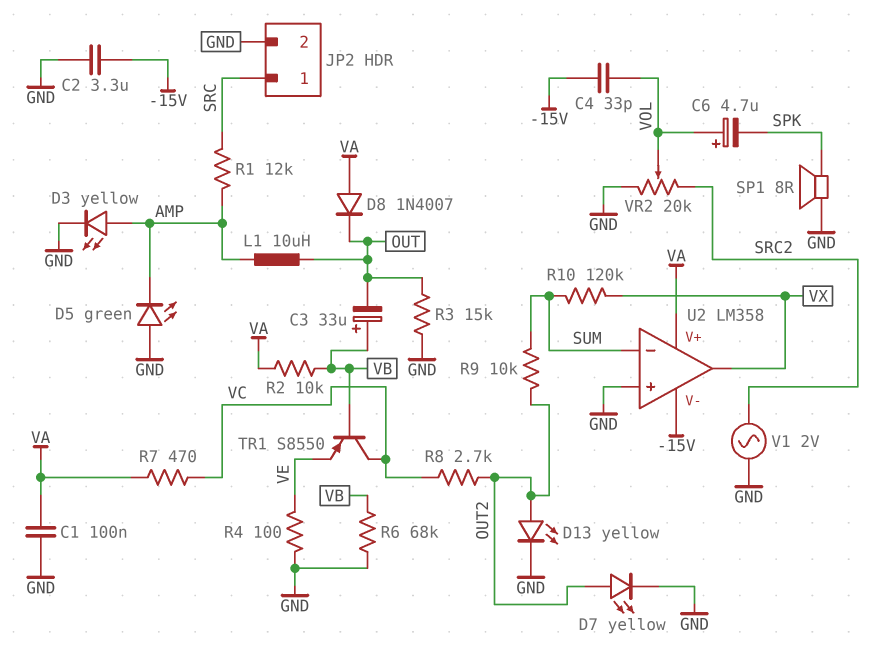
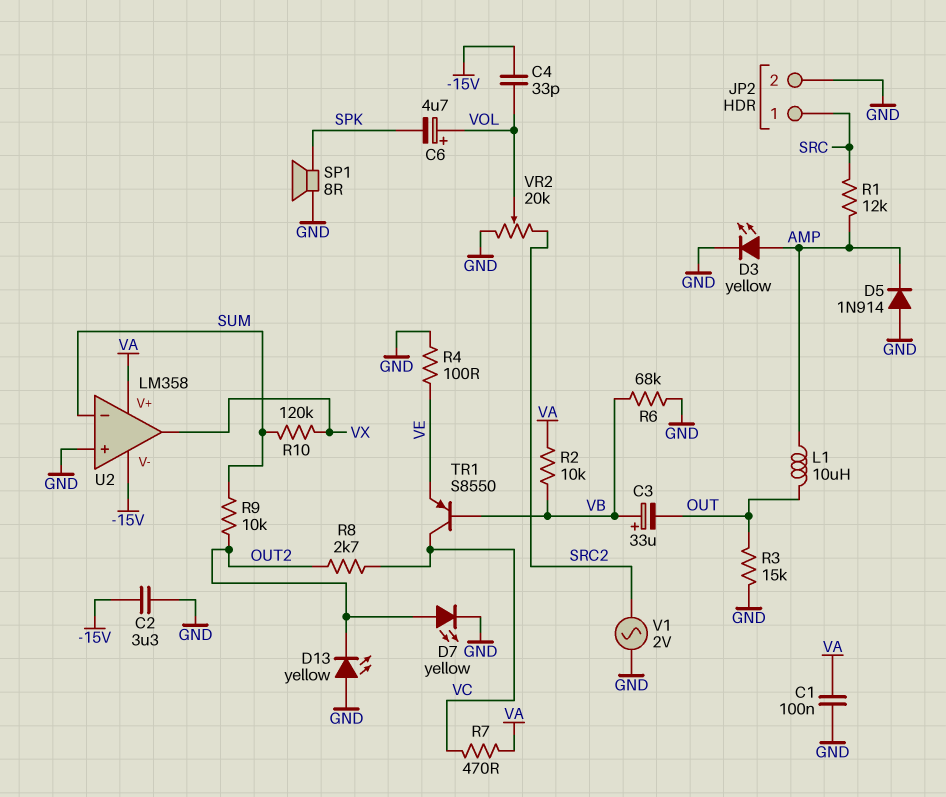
D5: LED green (A GND, K AMP) -> diode 1N914 (A GND, K AMP)
D8: diode 1N4007 (A VA, K OUT) -> none
D13: LED yellow (A OUT2, K GND) -> LED yellow (A GND, K OUT2)

